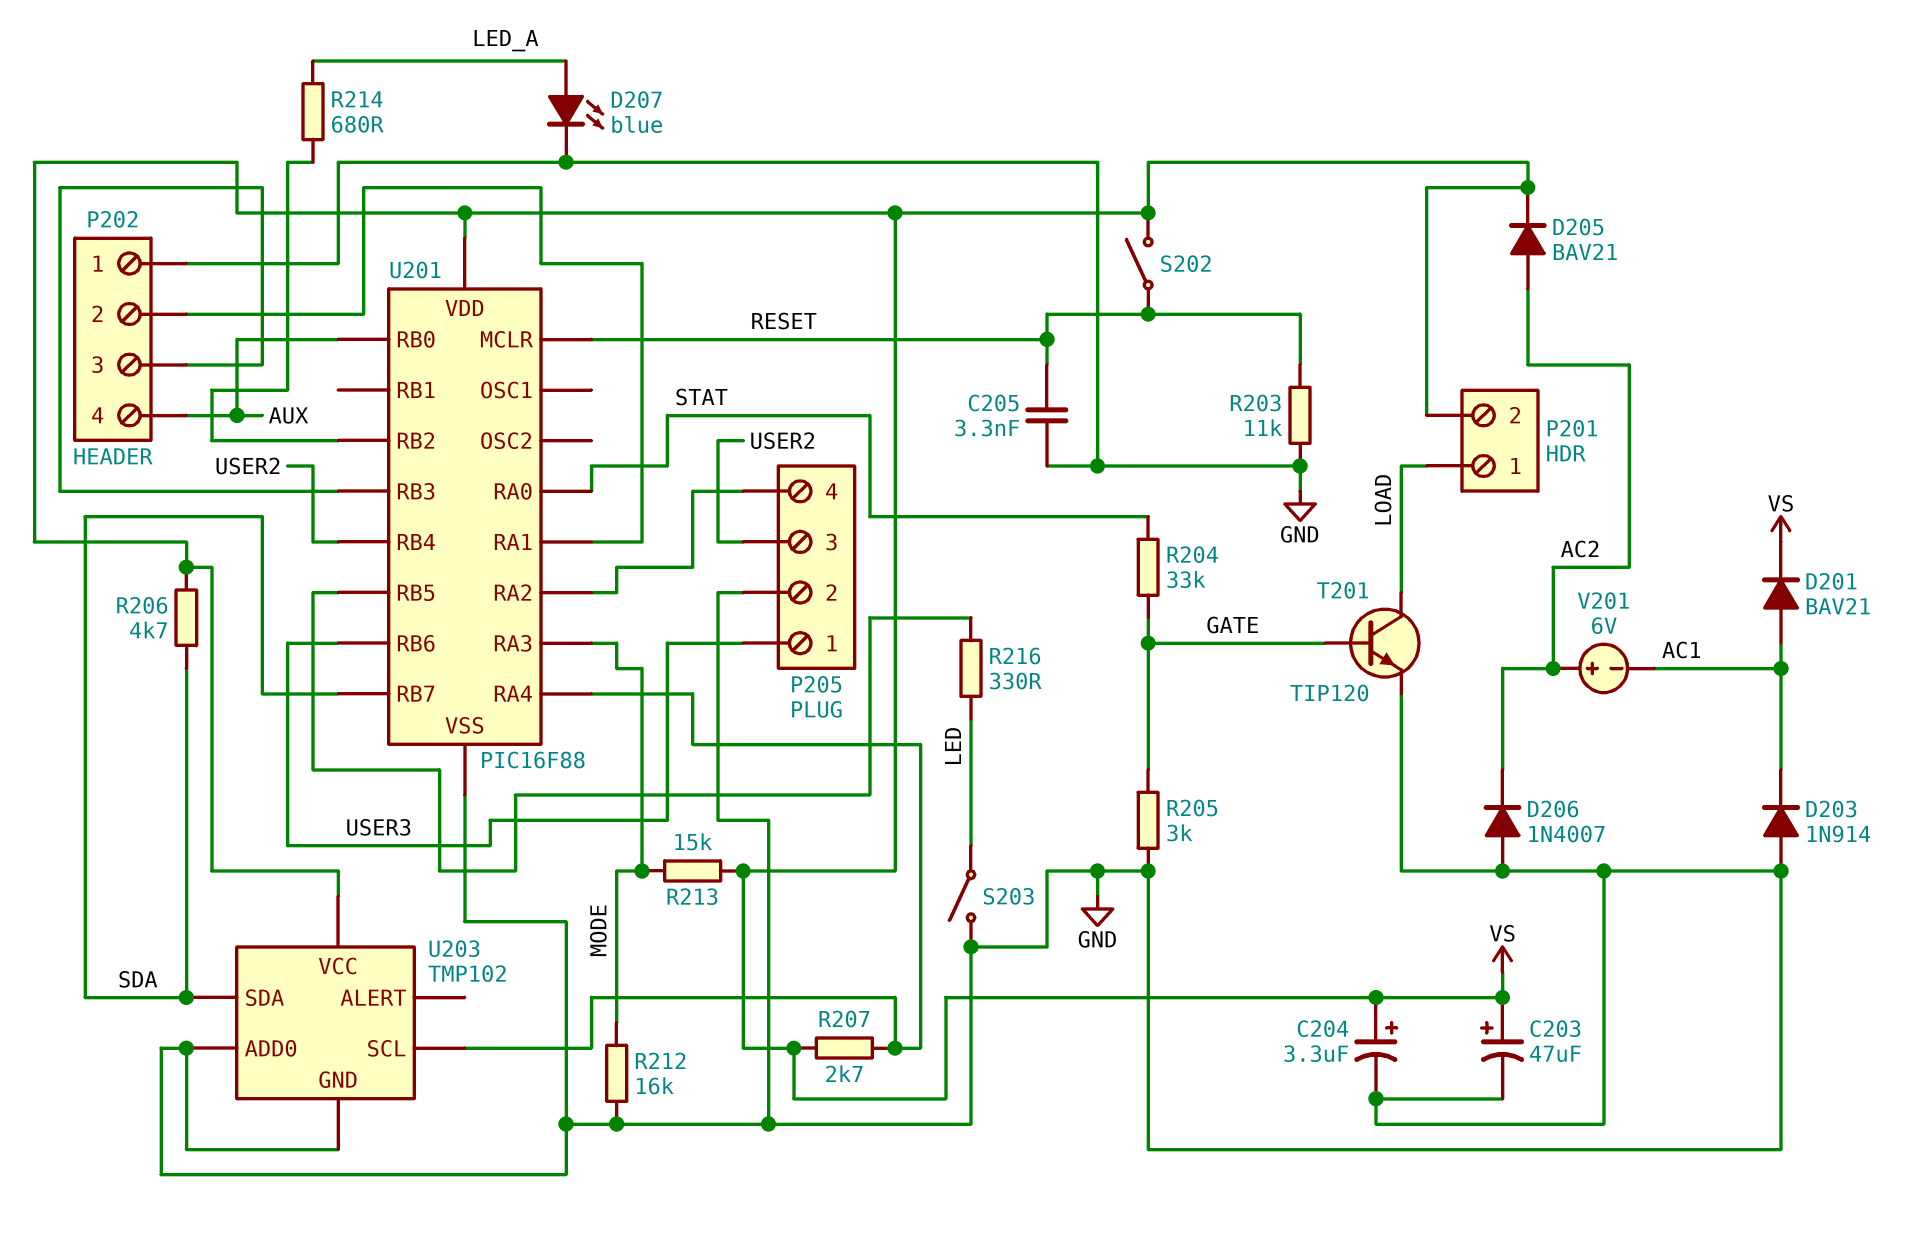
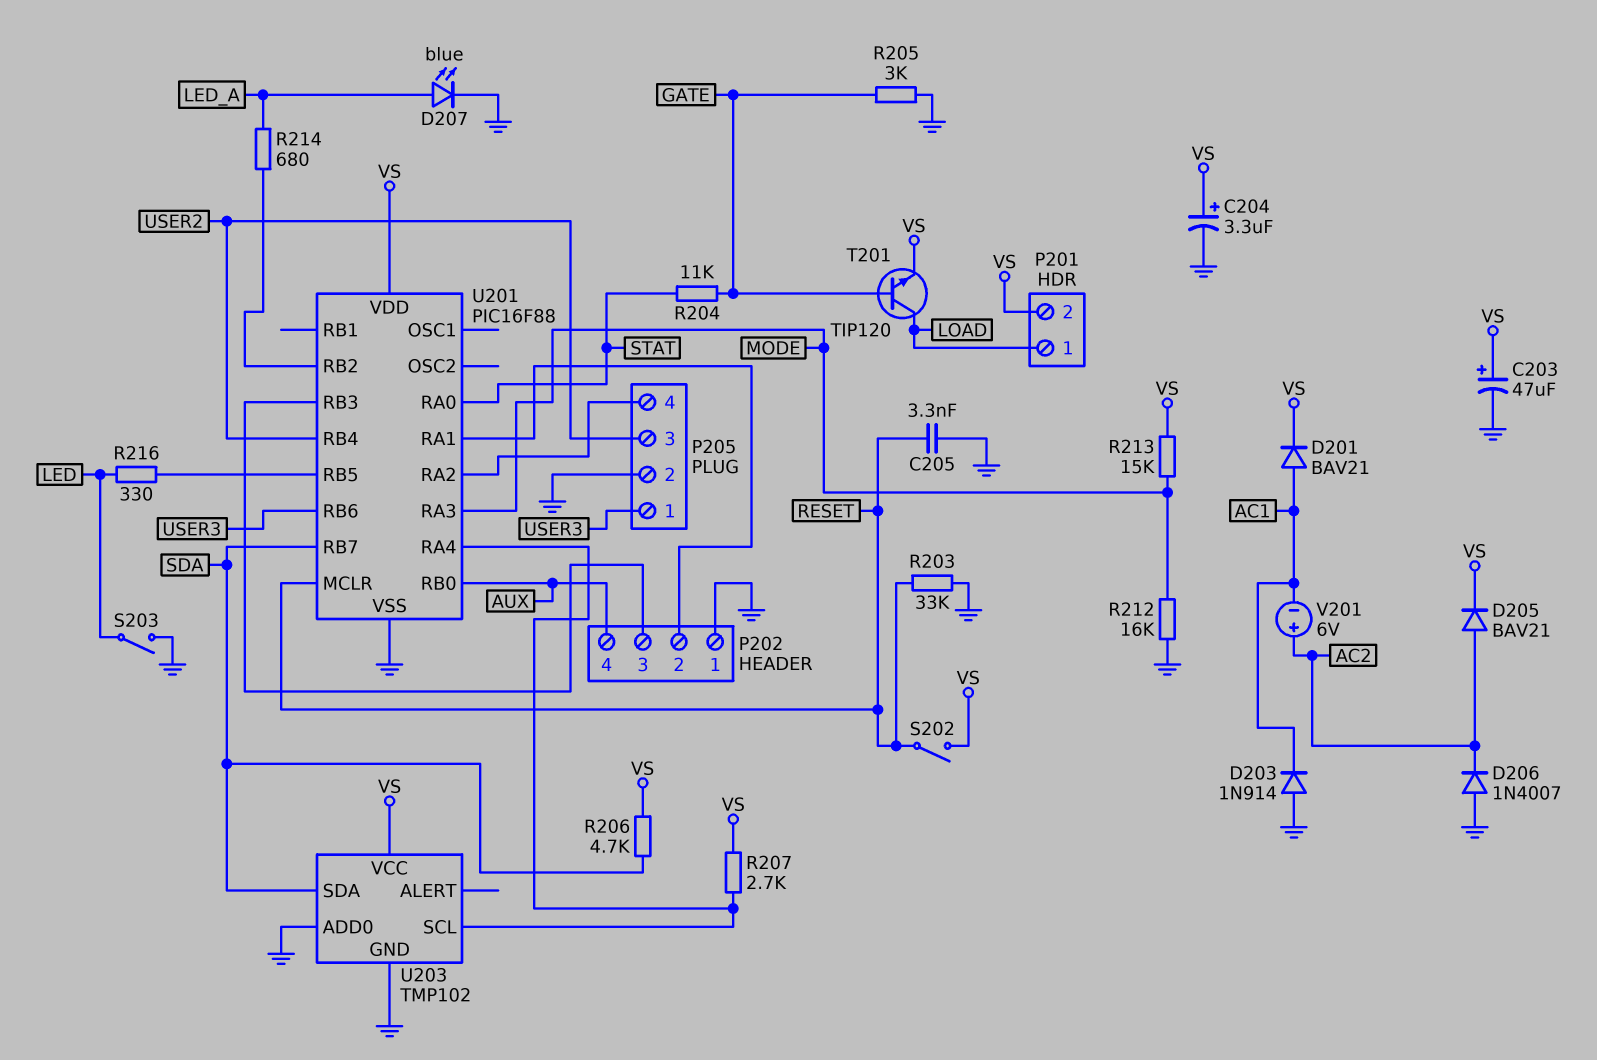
R203: 11k (GND, RESET) -> 33k (GND, RESET)
R204: 33k (GATE, STAT) -> 11k (GATE, STAT)
T201: NPN TIP120 (B GATE, C LOAD, E GND) -> NPN TIP120 (B GATE, C LOAD, E VS)

